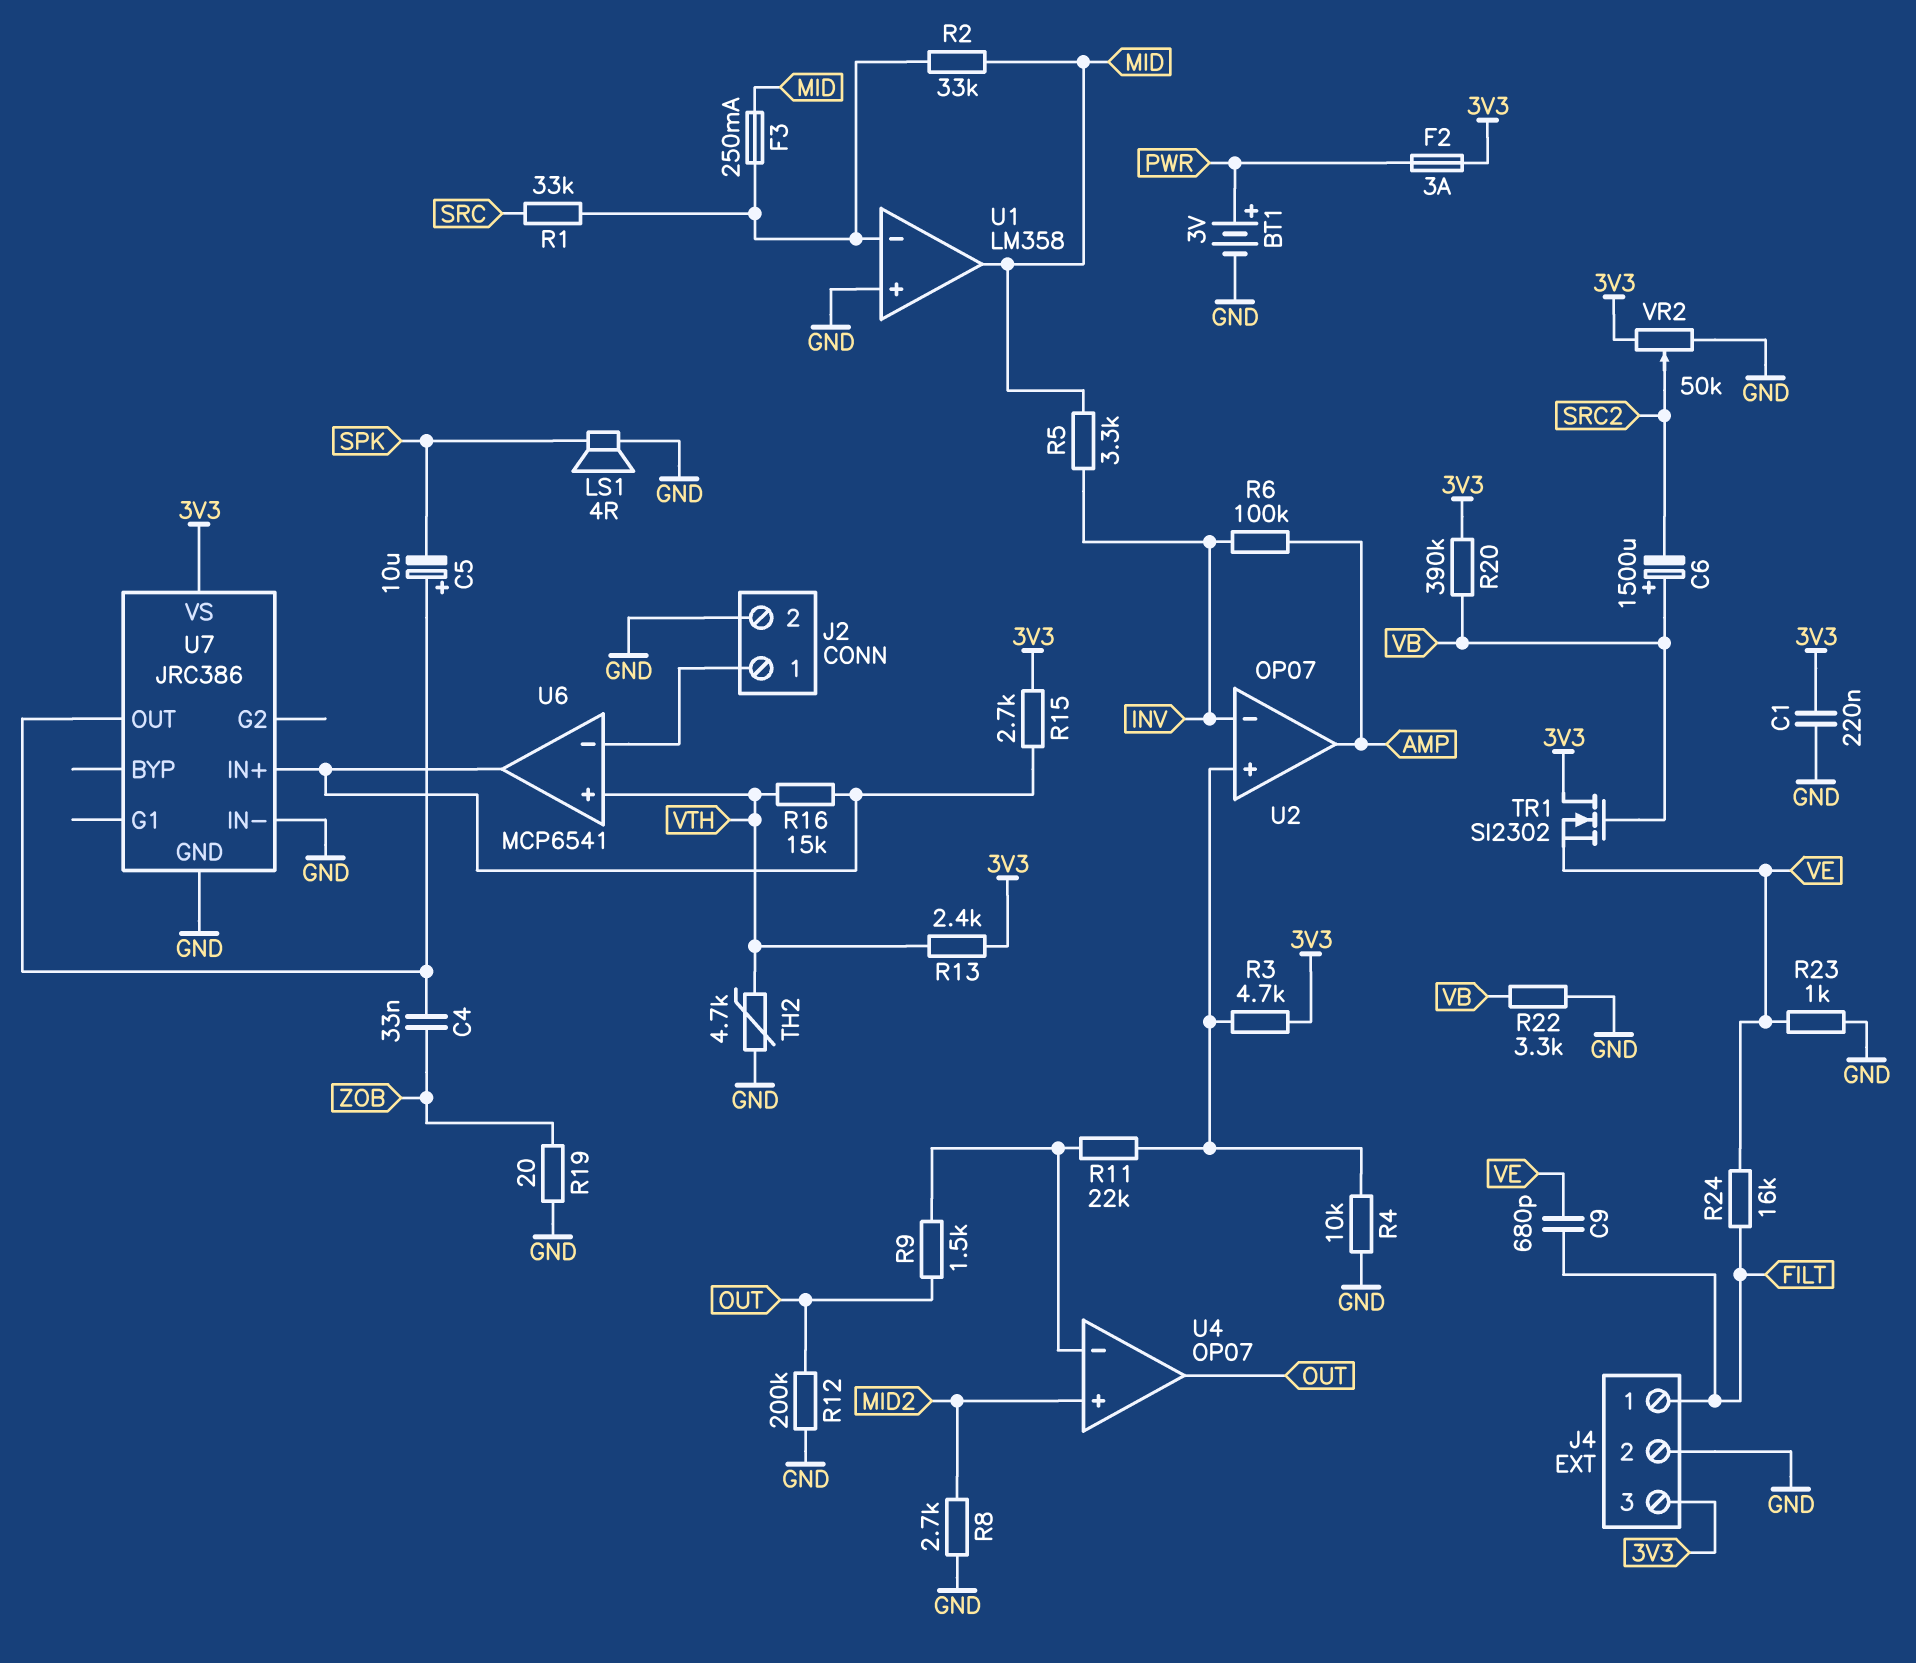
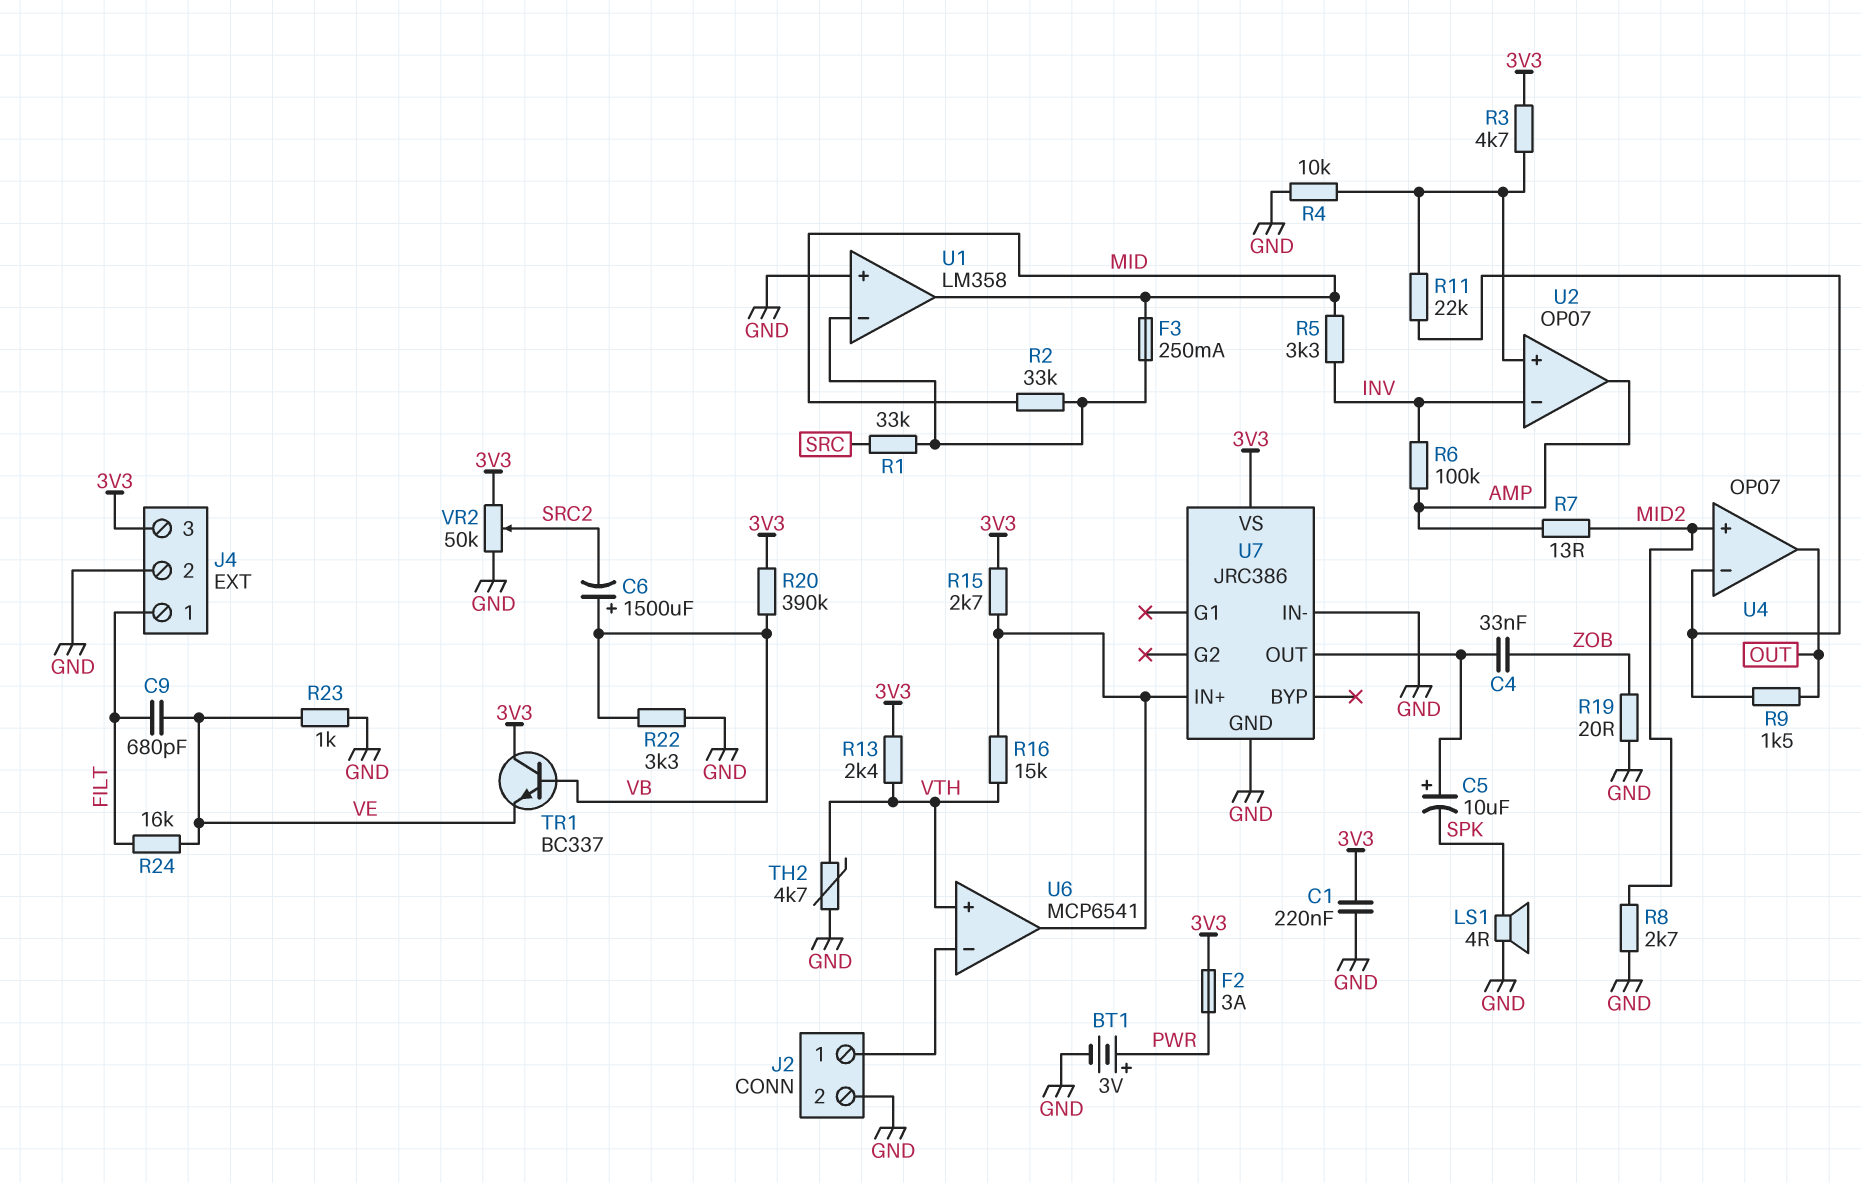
R7: none -> 13 (AMP, MID2)
R12: 200k (GND, OUT) -> none
TR1: NMOS SI2302 (G VB, D 3V3, S VE) -> NPN BC337 (B VB, C 3V3, E VE)

